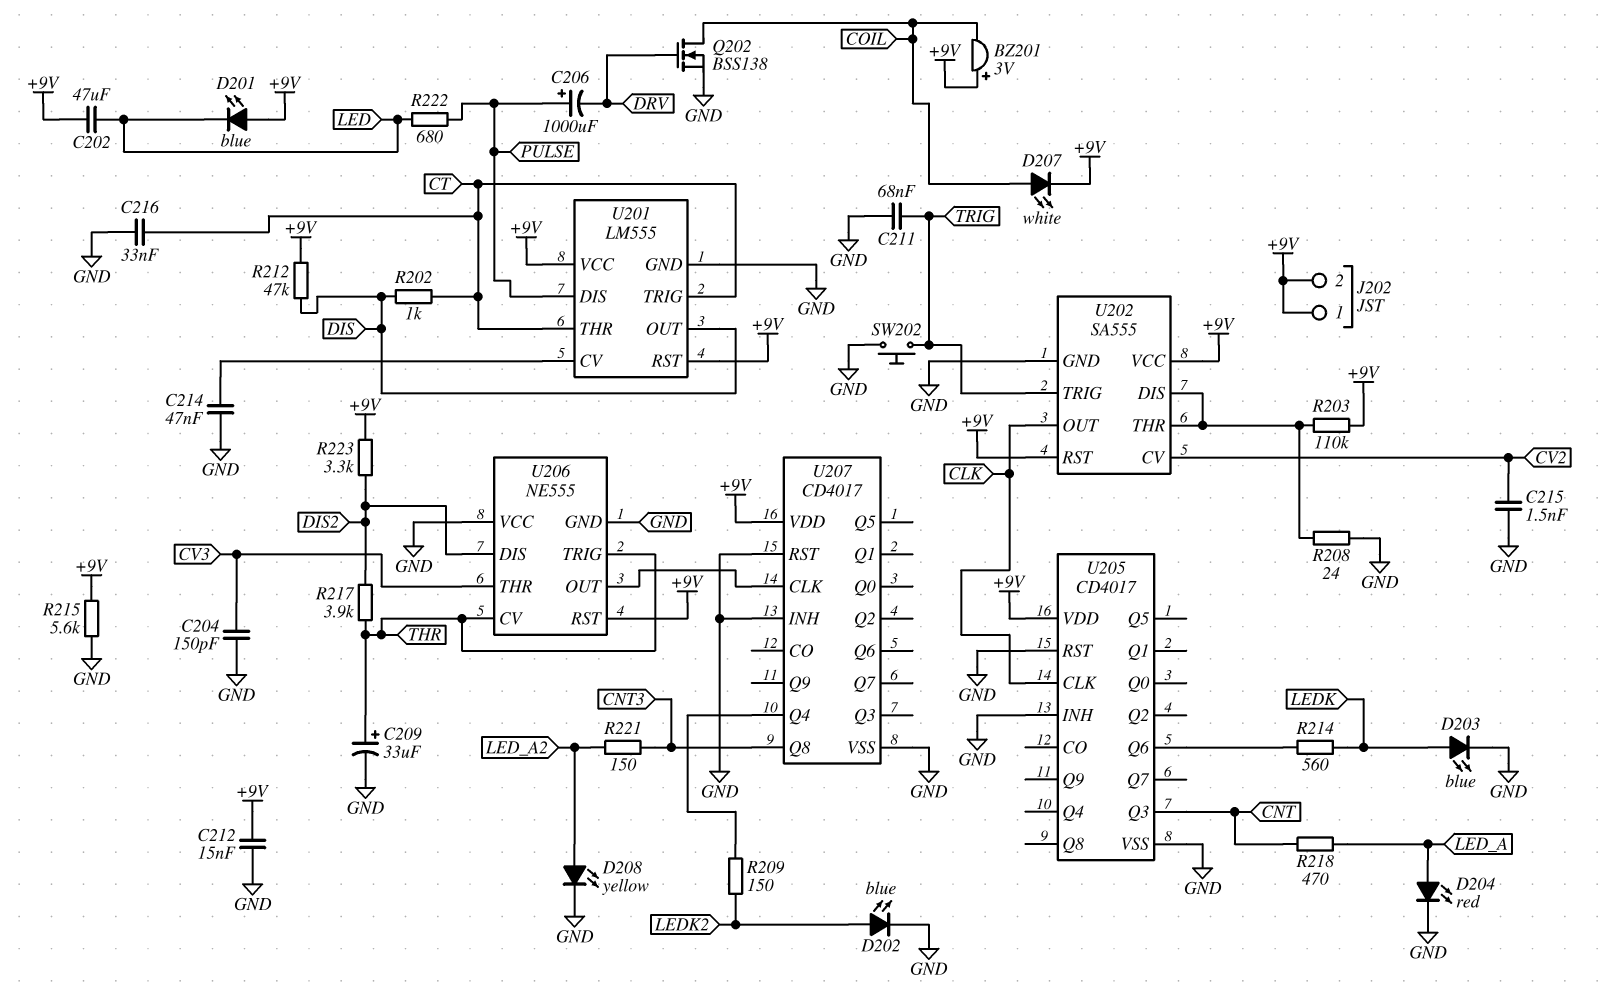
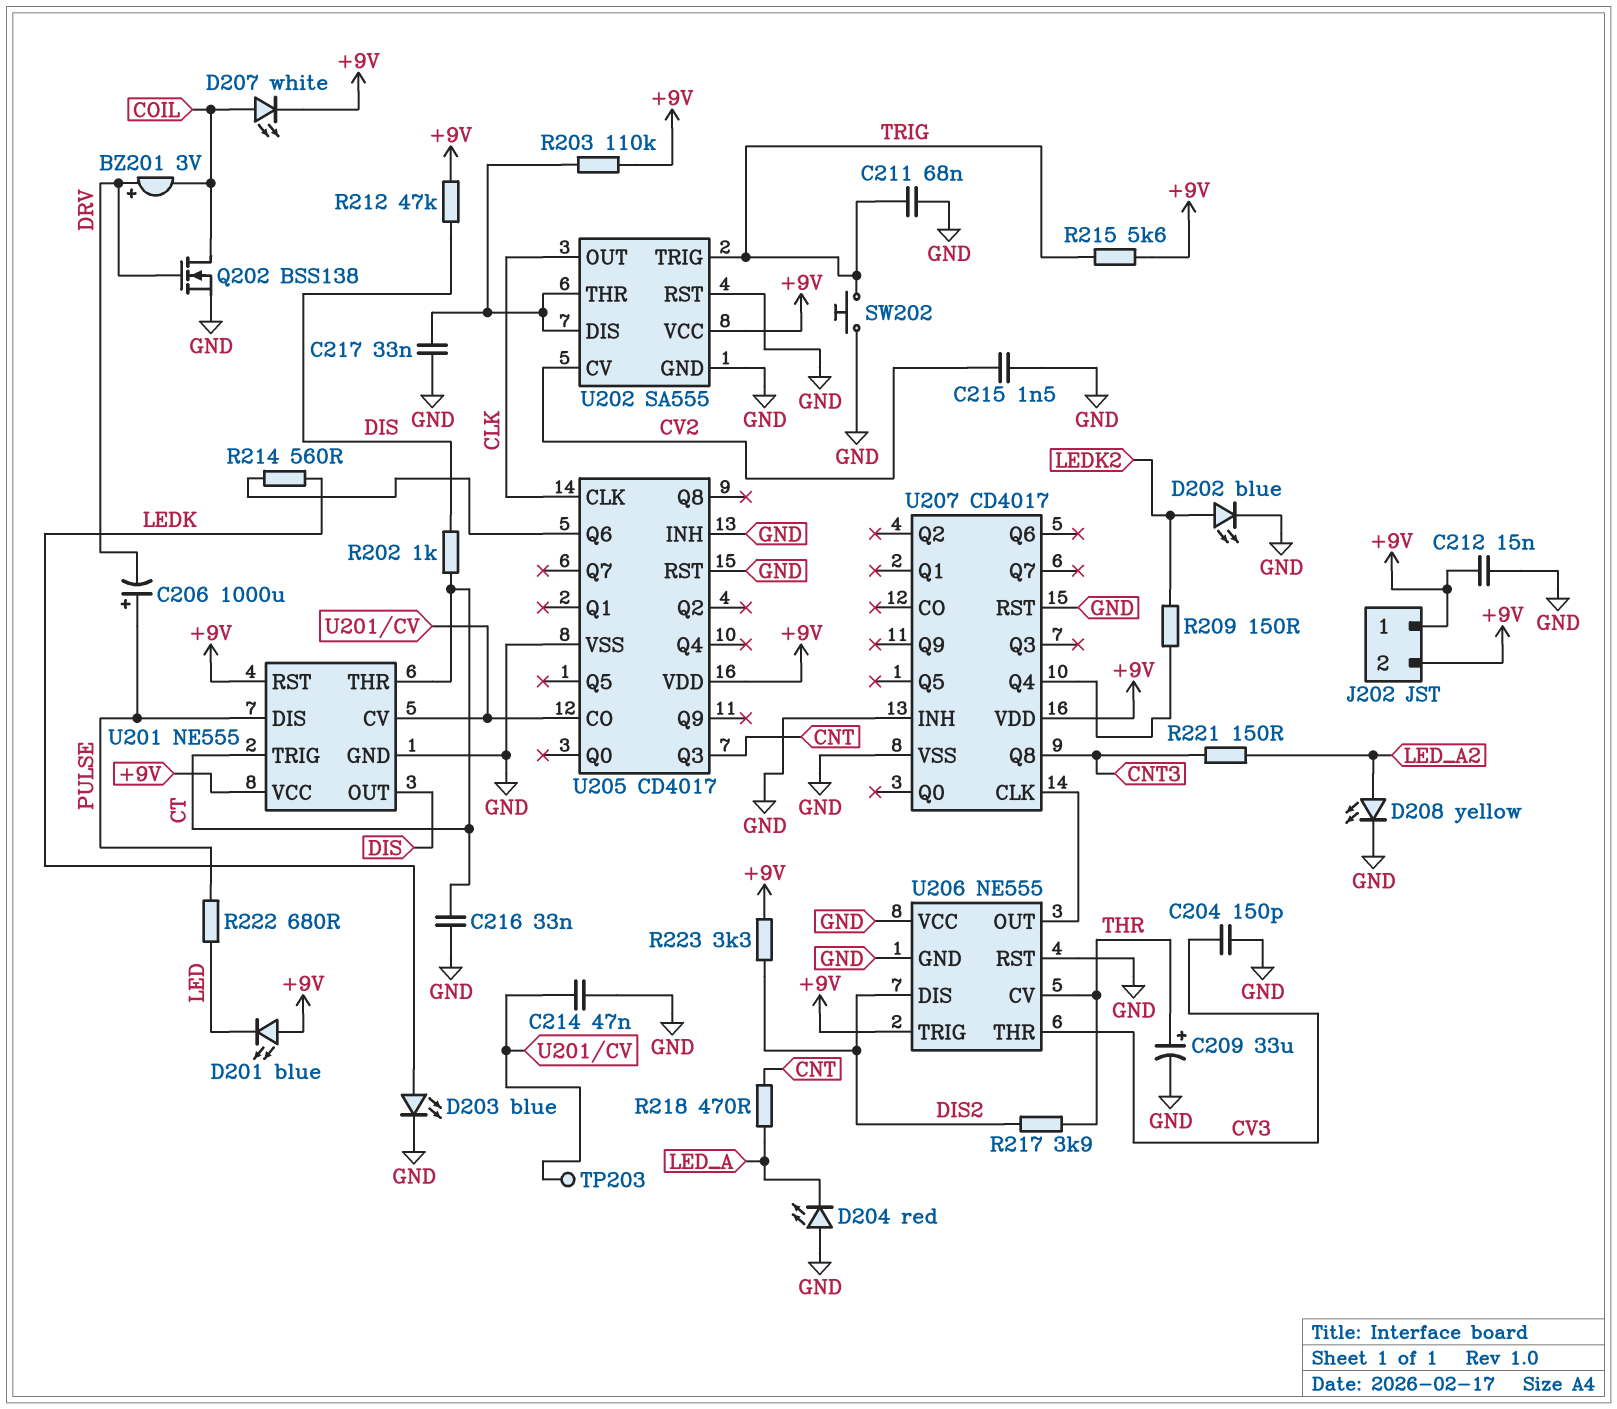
BZ201: buzzer 3V (plus +9V, minus COIL) -> buzzer 3V (plus DRV, minus COIL)
C202: 47uF (+9V, LED) -> none
C217: none -> 33nF (GND, U202/DIS)
D204: LED red (A LED_A, K GND) -> LED red (A GND, K LED_A)
R208: 24 (GND, U202/DIS) -> none
R215: 5.6k (+9V, GND) -> 5.6k (+9V, TRIG)
TP203: none -> test point (U201/CV)
U201: LM555 -> NE555
U202 pin RST: +9V -> GND
U205 pin CO: none -> U201/CV
U206 pin RST: +9V -> GND
U206 pin TRIG: THR -> +9V

